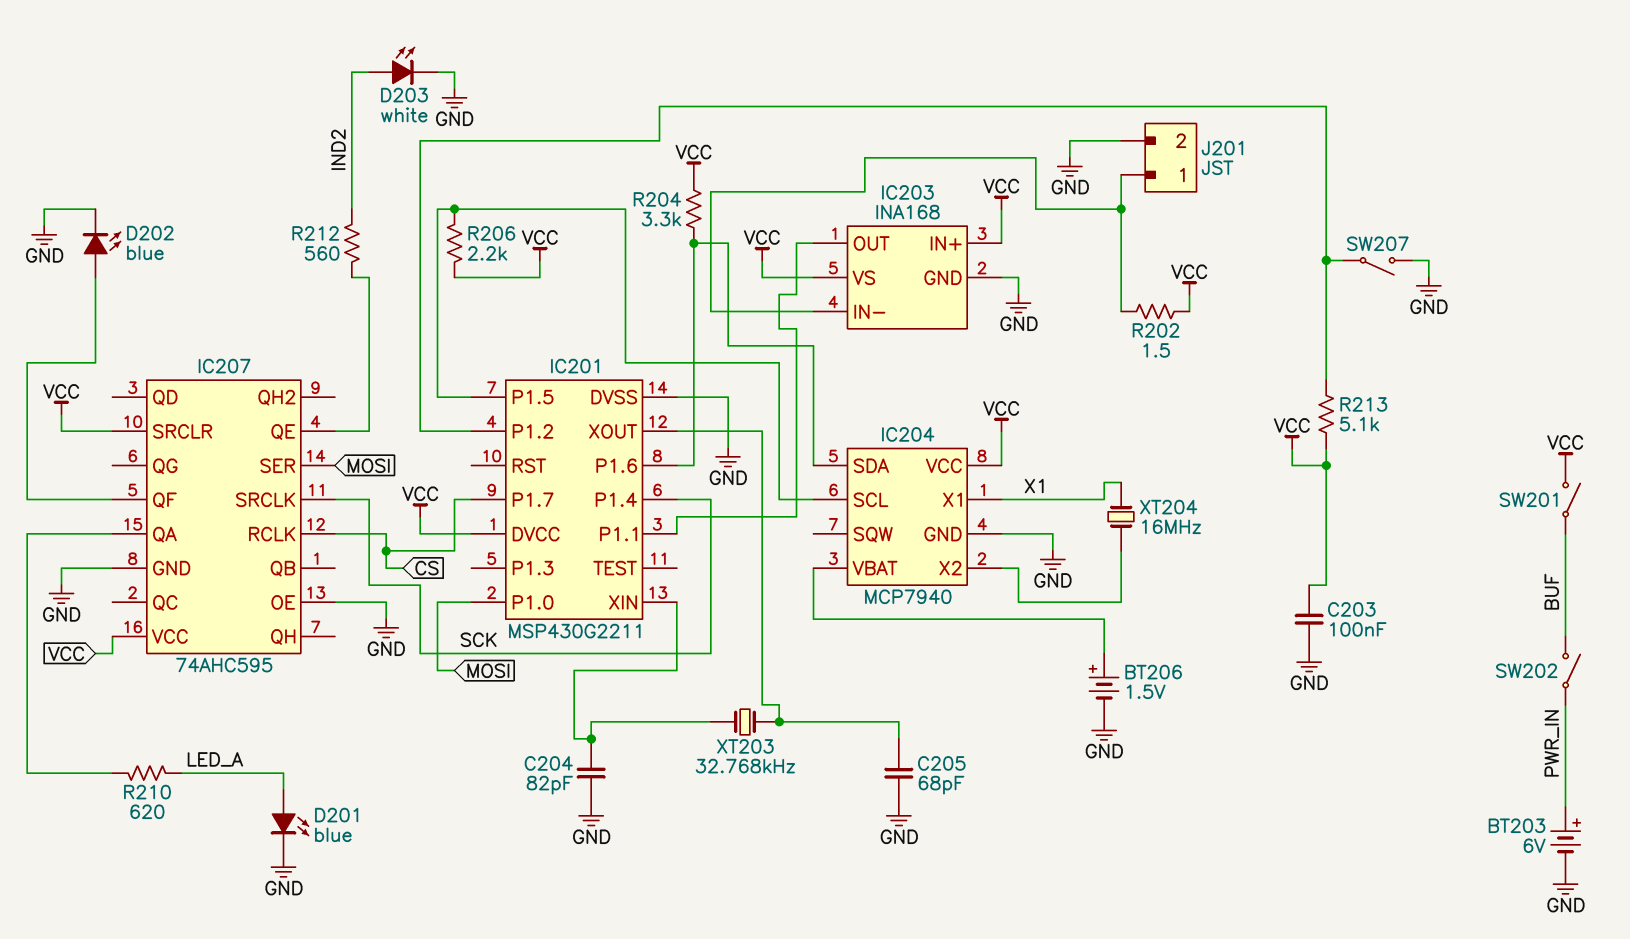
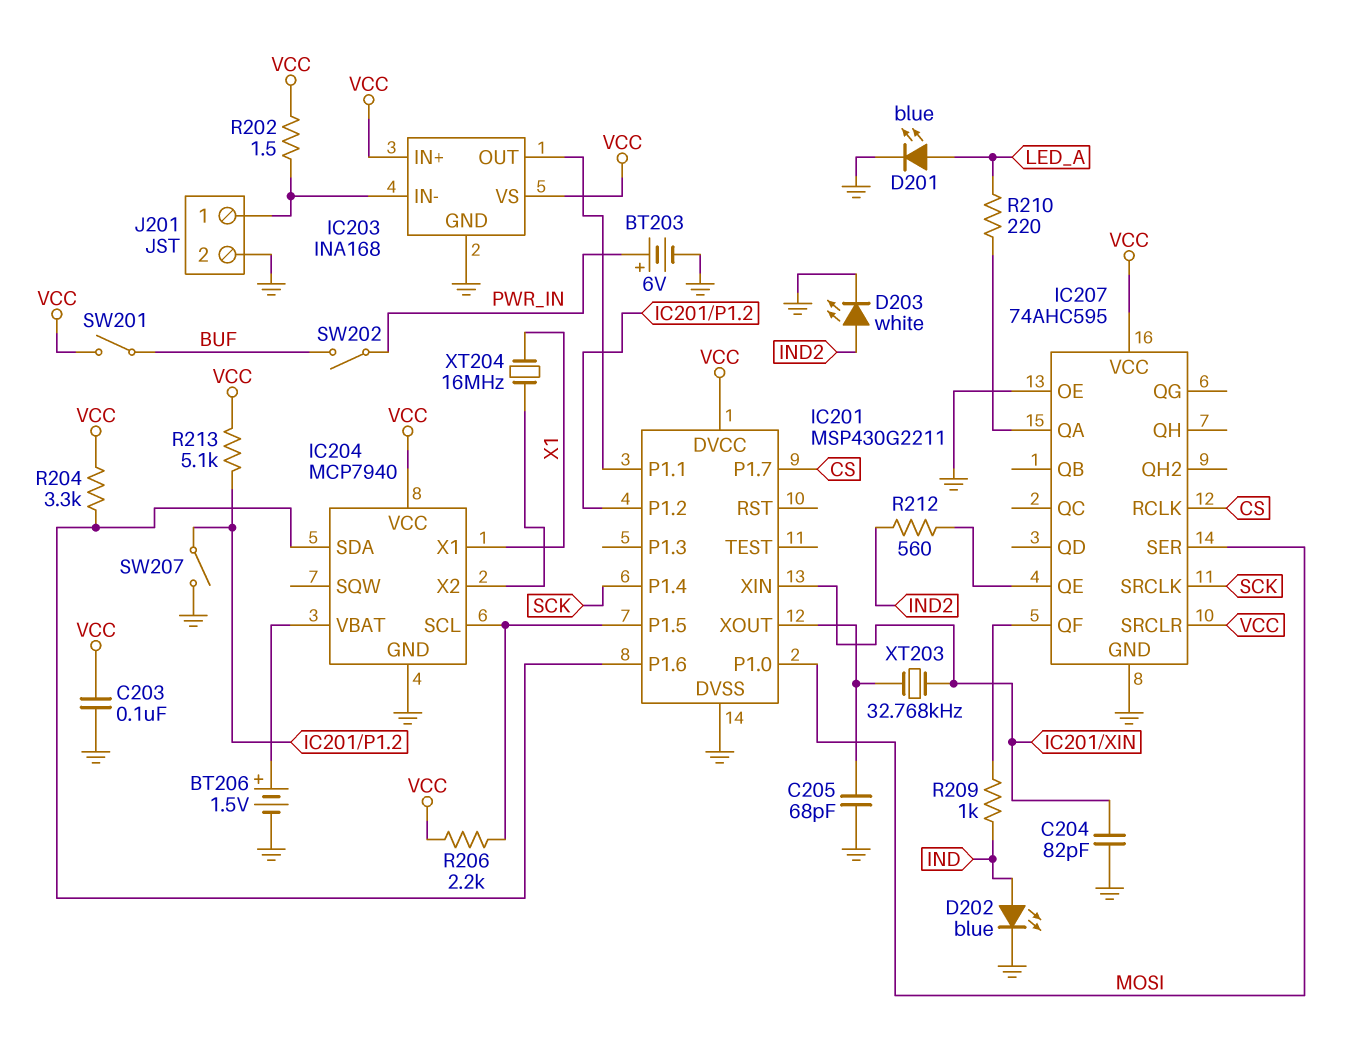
D202: LED blue (A IC207/QF, K GND) -> LED blue (A IND, K GND)
R209: none -> 1k (IC207/QF, IND)
R210: 620 (IC207/QA, LED_A) -> 220 (IC207/QA, LED_A)

